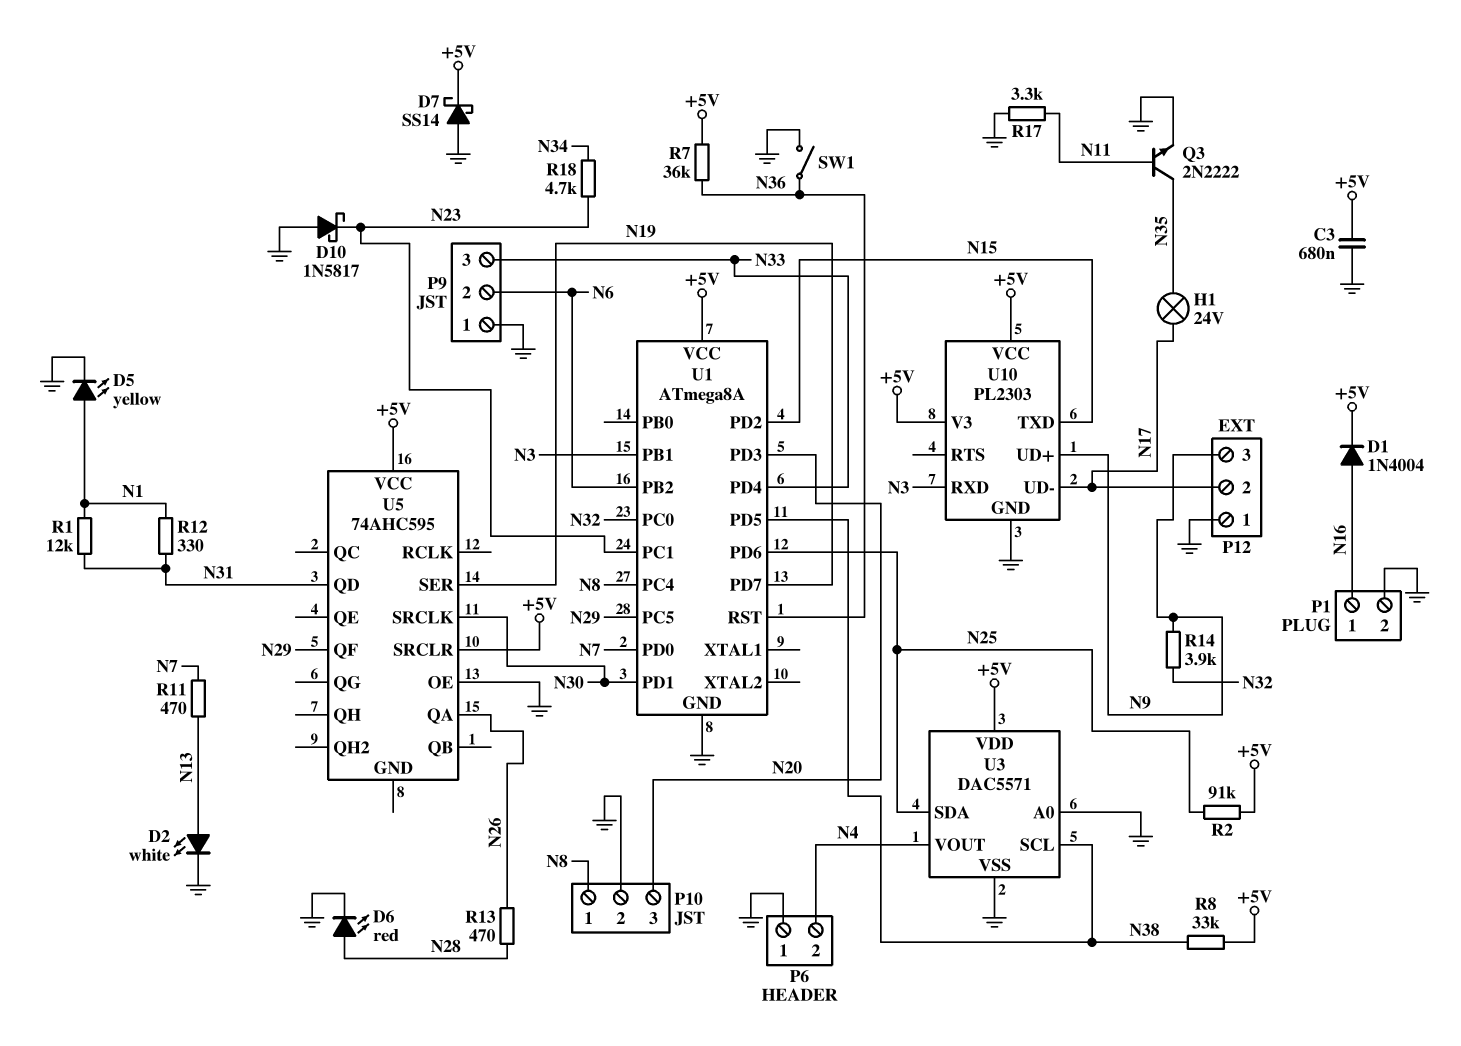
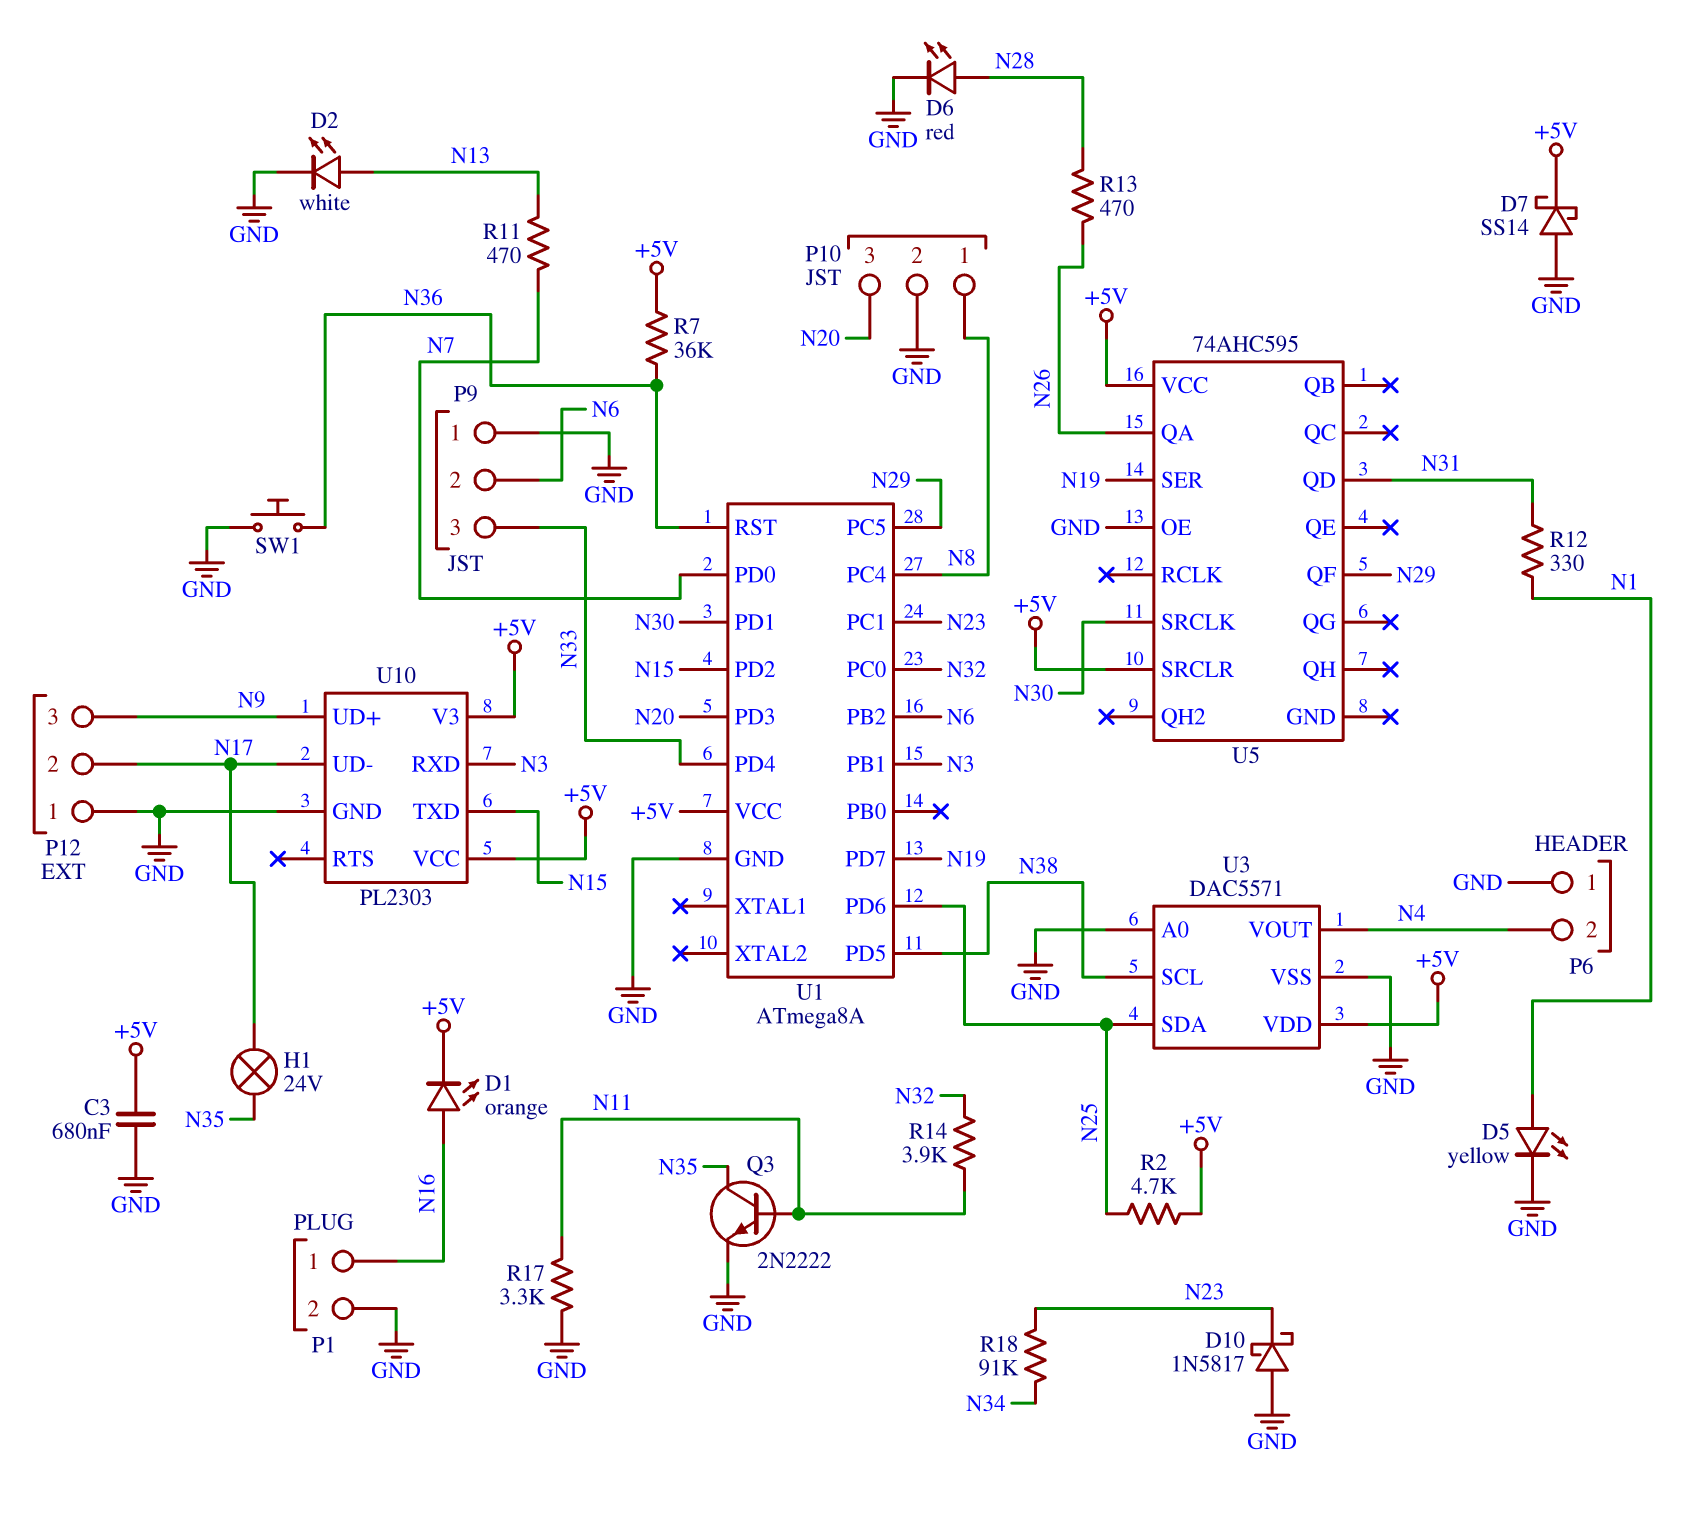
D1: diode 1N4004 (A N16, K +5V) -> LED orange (A N16, K +5V)
R1: 12k (N1, N31) -> none
R2: 91k (+5V, N25) -> 4.7k (+5V, N25)
R8: 33k (+5V, N38) -> none
R14: 3.9k (N9, N32) -> 3.9k (N11, N32)
R18: 4.7k (N23, N34) -> 91k (N23, N34)
SW1: switch (GND, N36) -> button (GND, N36)

